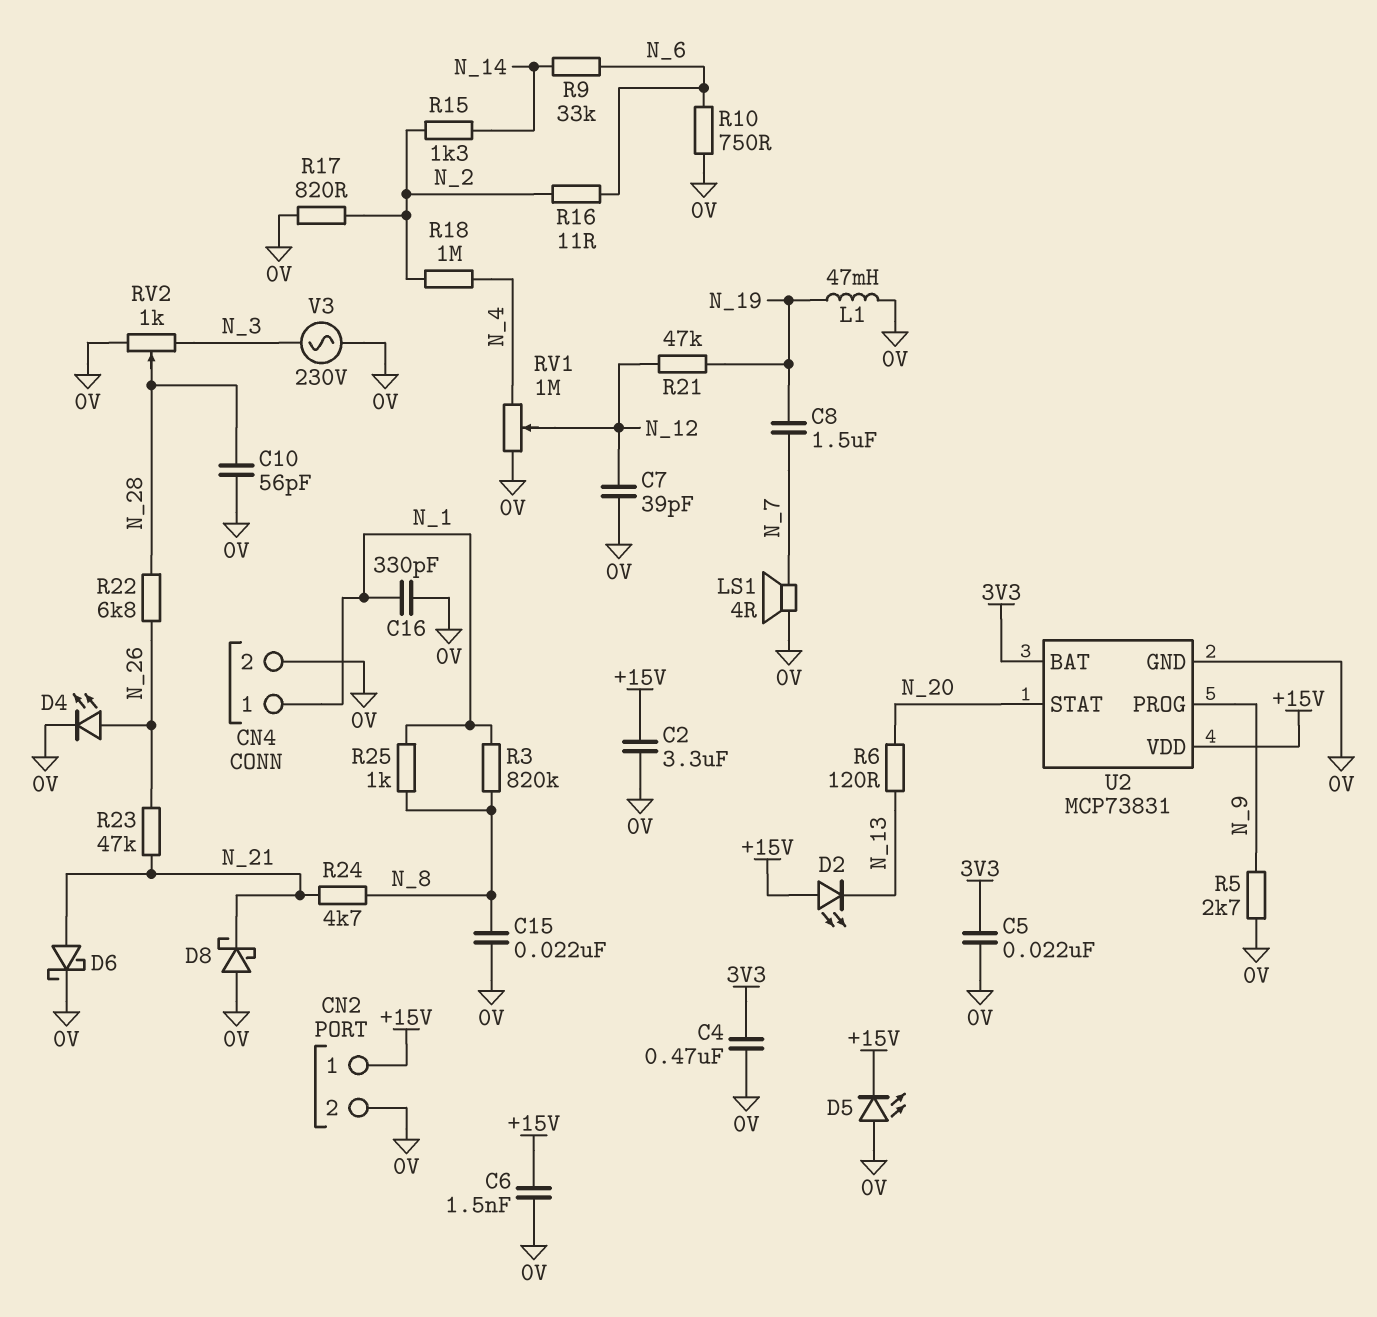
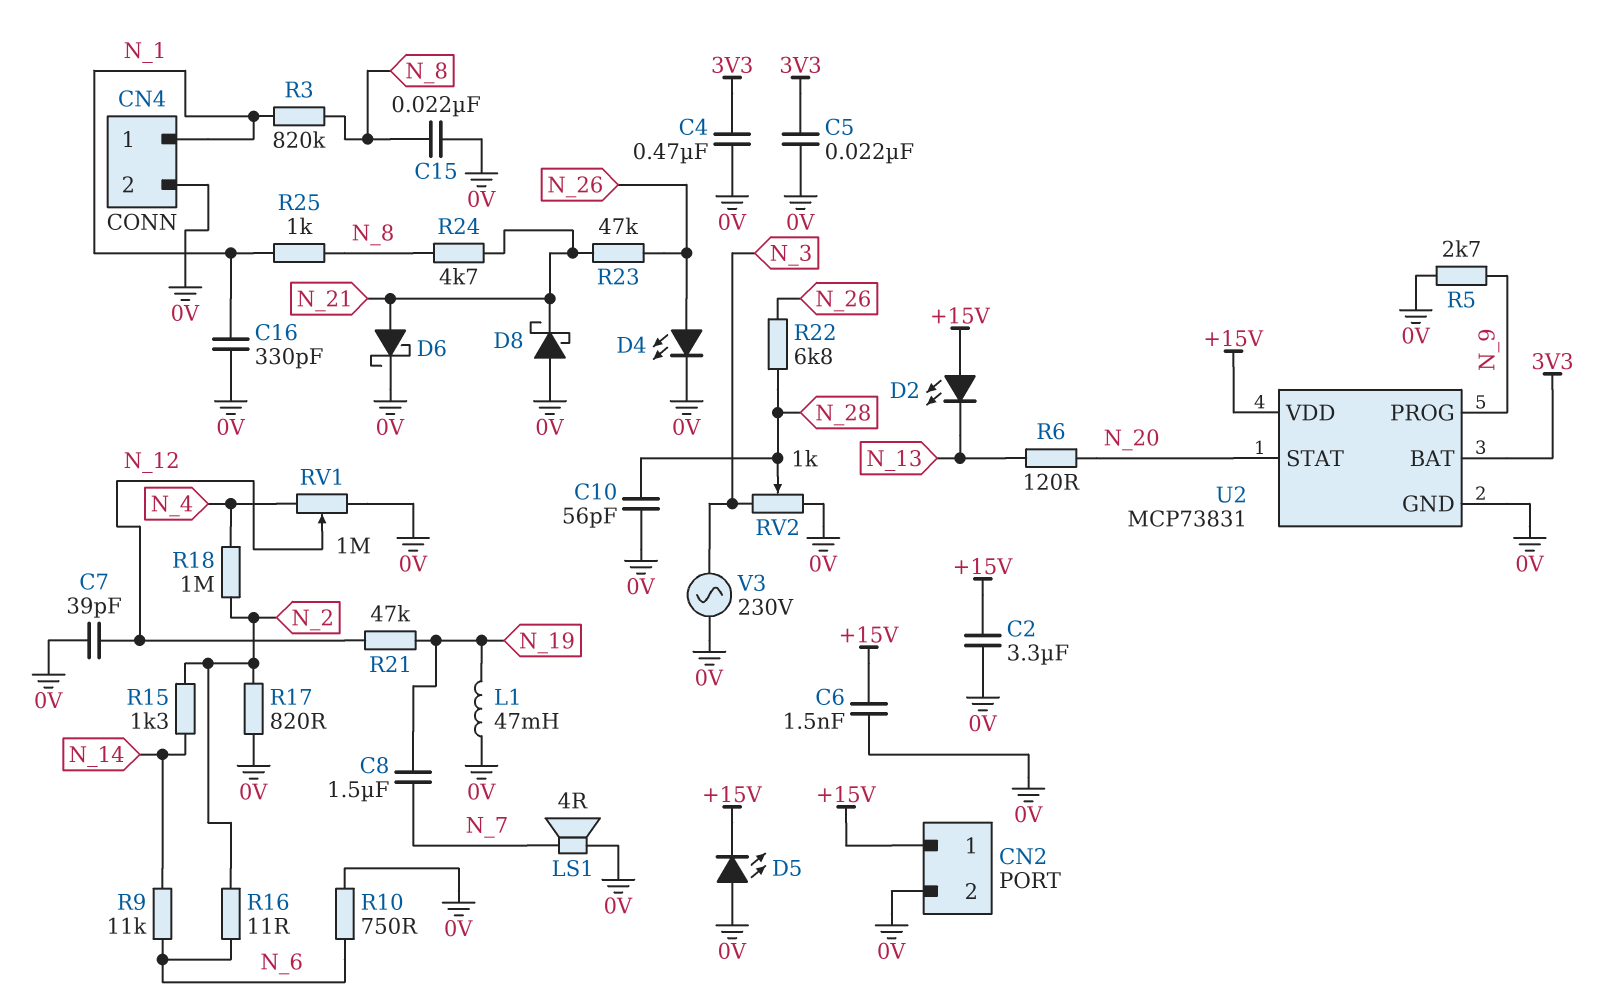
R9: 33k (N_6, N_14) -> 11k (N_6, N_14)

